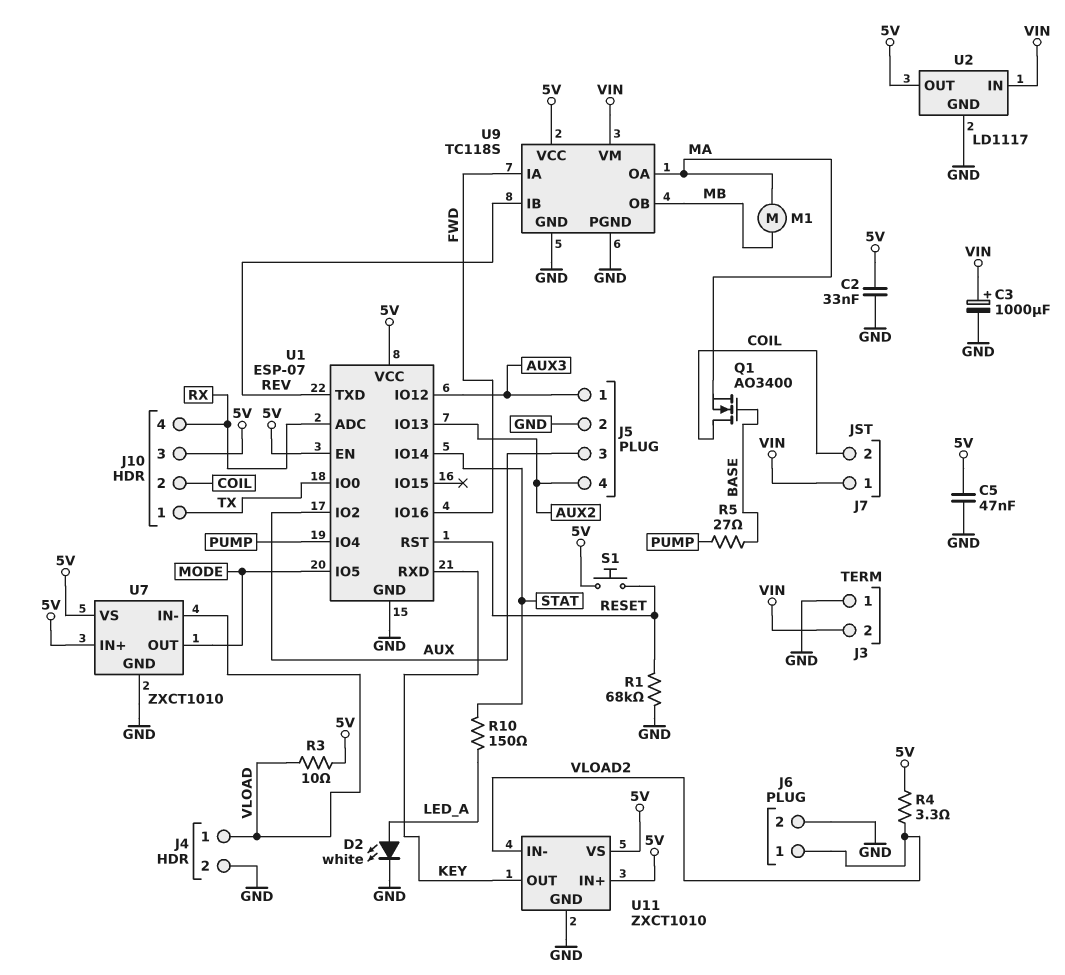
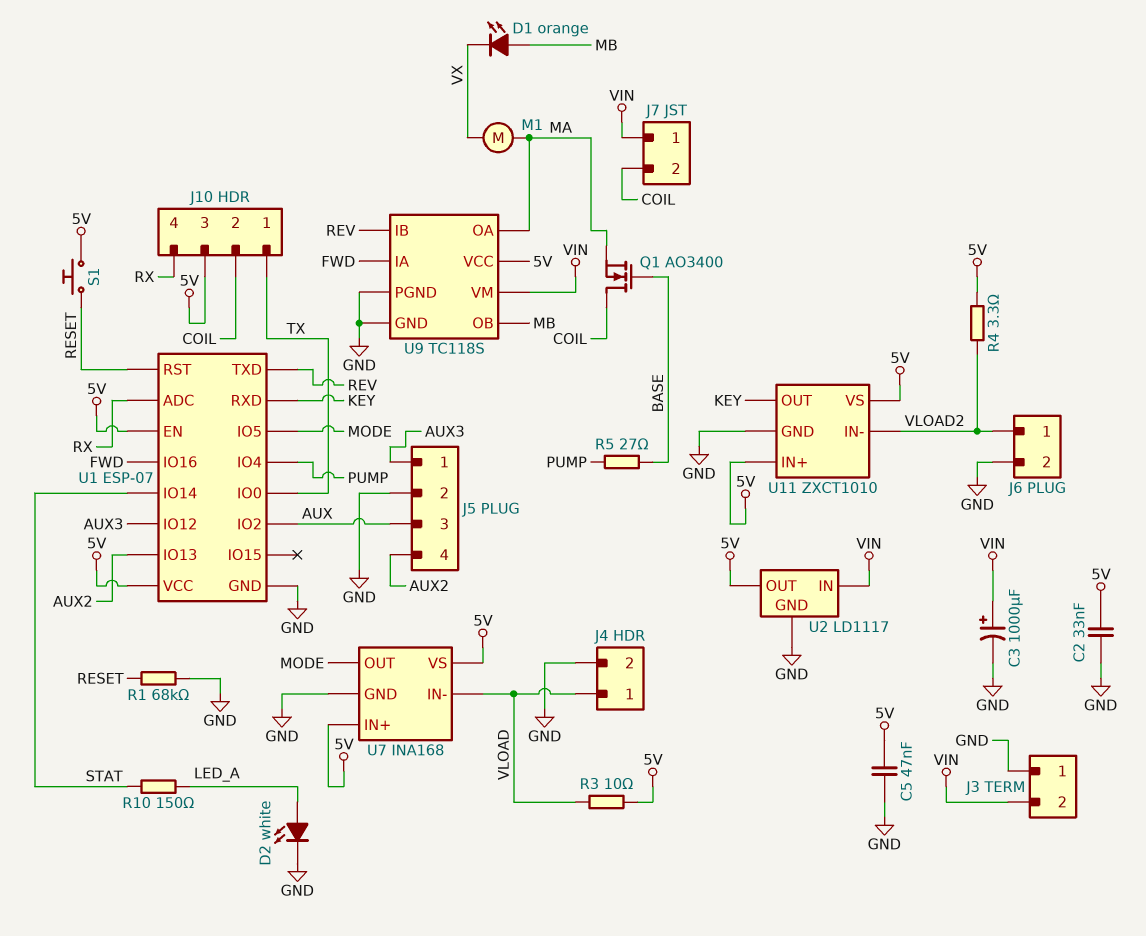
D1: none -> LED orange (A MB, K VX)
M1: motor (MA, MB) -> motor (MA, VX)
U7: ZXCT1010 -> INA168

